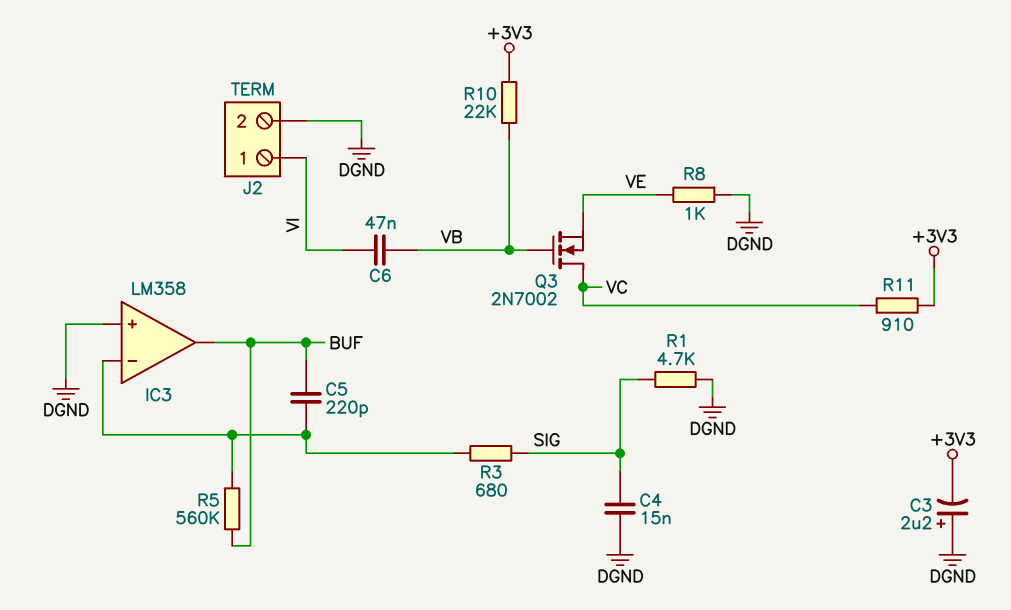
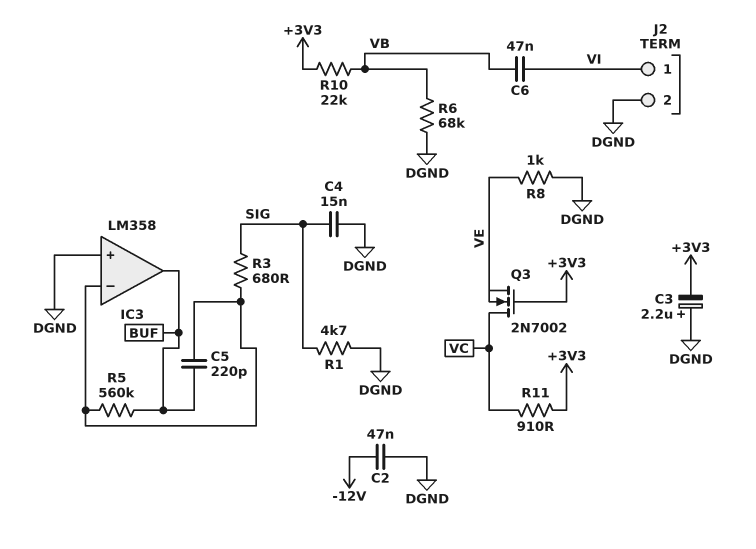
C2: none -> 47nF (-12V, DGND)
Q3: NMOS 2N7002 (G VB, D VC, S VE) -> NMOS 2N7002 (G +3V3, D VC, S VE)
R6: none -> 68k (DGND, VB)

